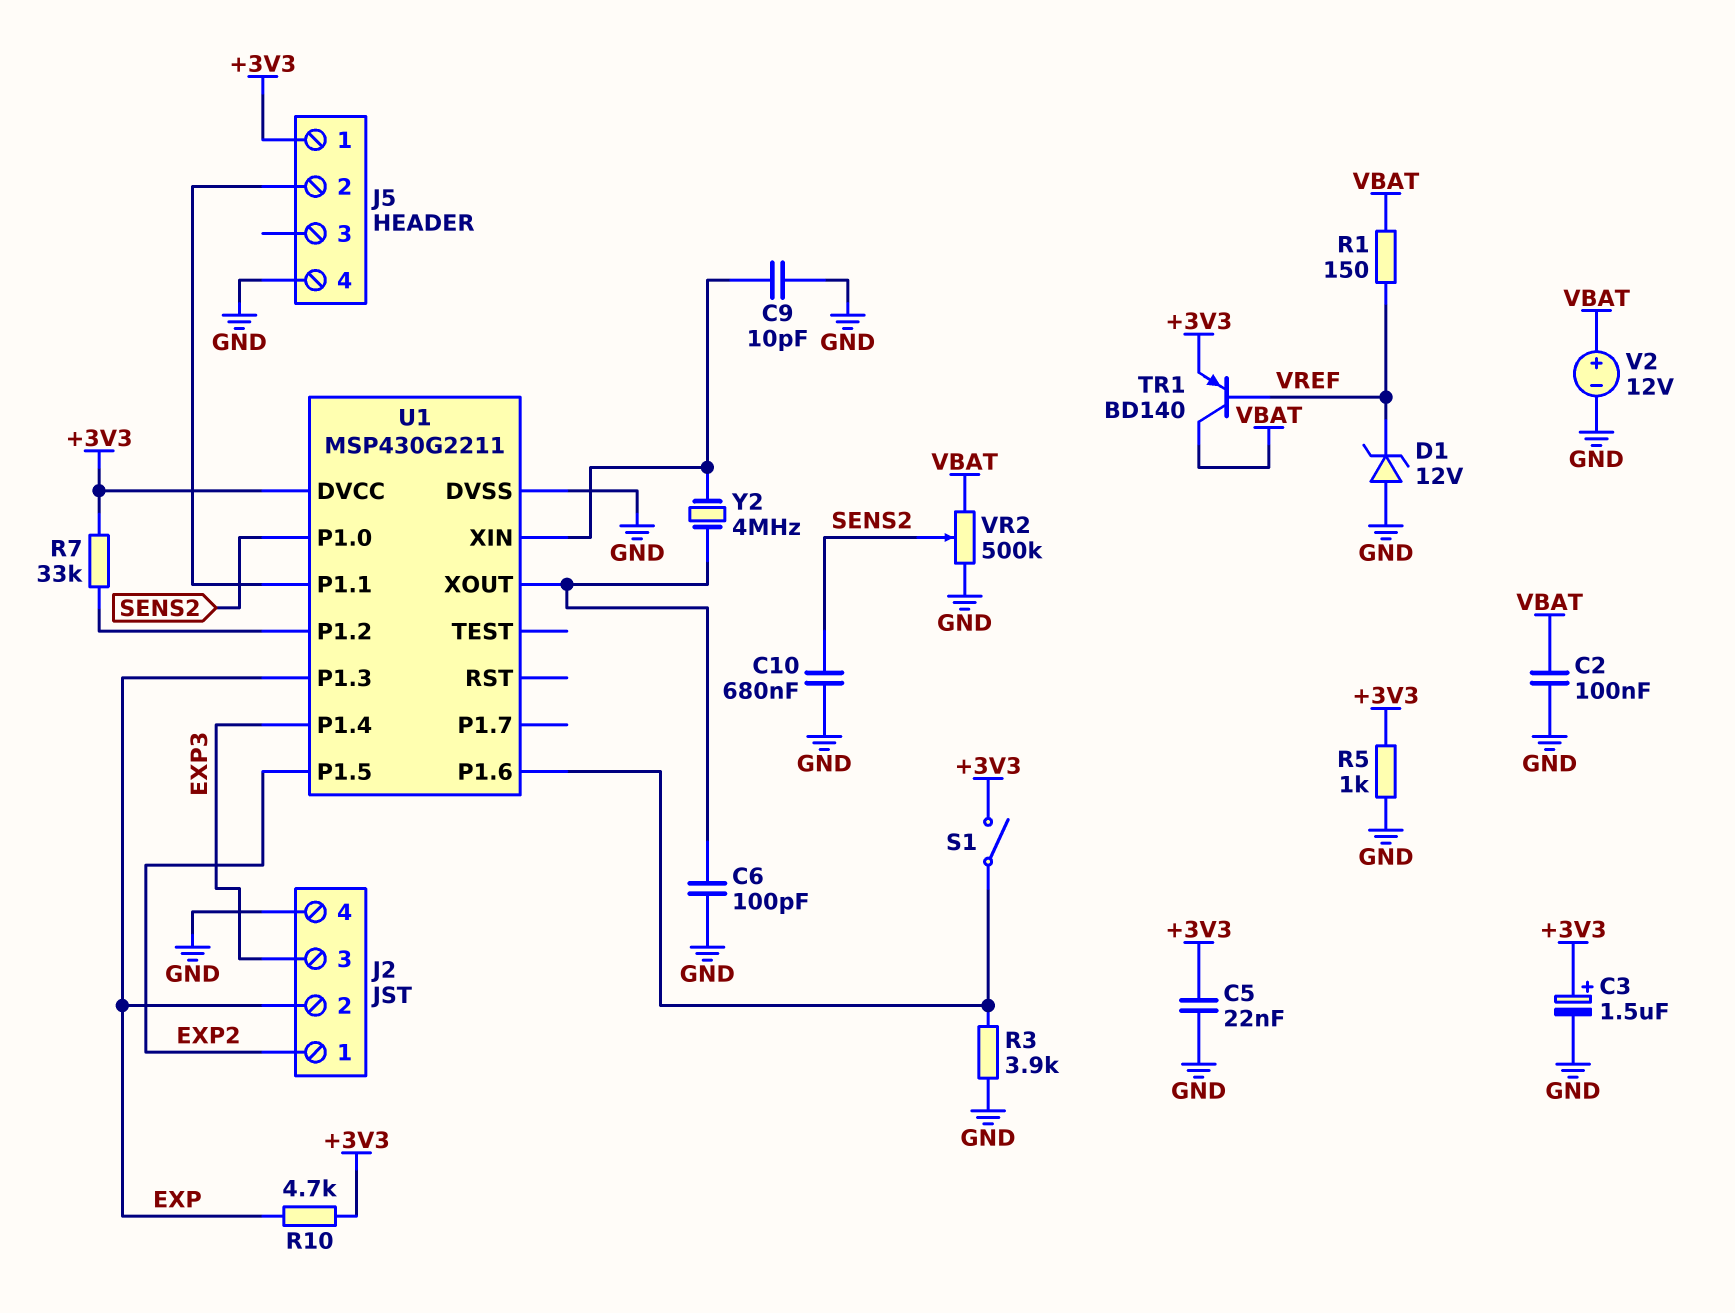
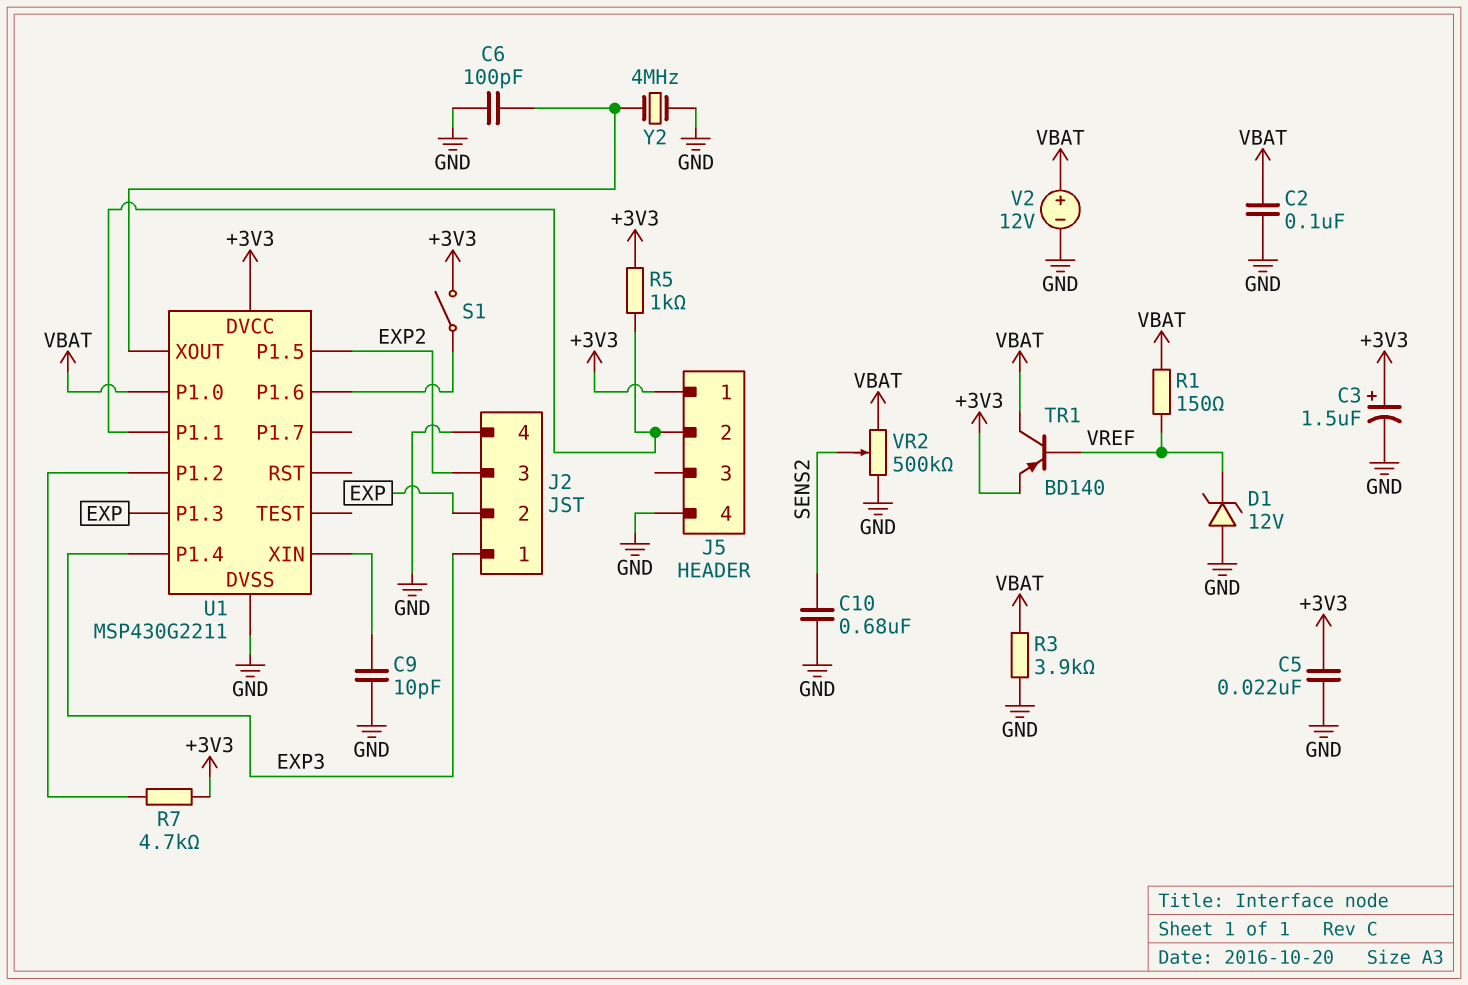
J2 pin 1: EXP2 -> EXP3
J2 pin 3: EXP3 -> EXP2
R3: 3.9k (GND, U1/P1.6) -> 3.9k (GND, VBAT)
R5: 1k (+3V3, GND) -> 1k (+3V3, J5/2)
R7: 33k (+3V3, U1/P1.2) -> 4.7k (+3V3, U1/P1.2)
R10: 4.7k (+3V3, EXP) -> none
U1 pin P1.0: SENS2 -> VBAT
Y2: 4MHz (U1/XIN, U1/XOUT) -> 4MHz (GND, U1/XOUT)

